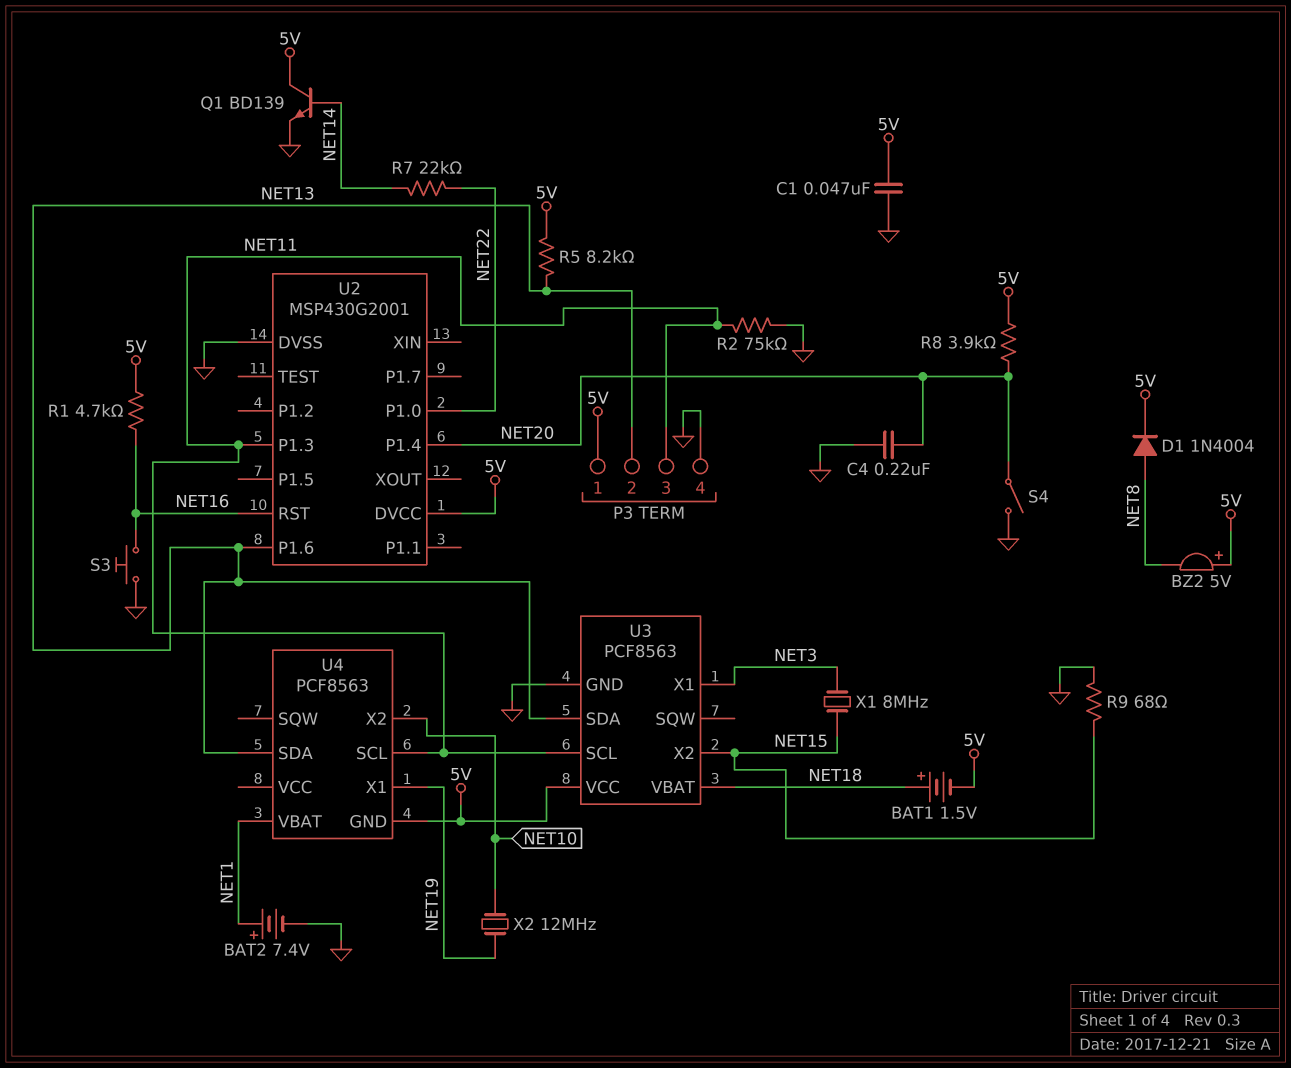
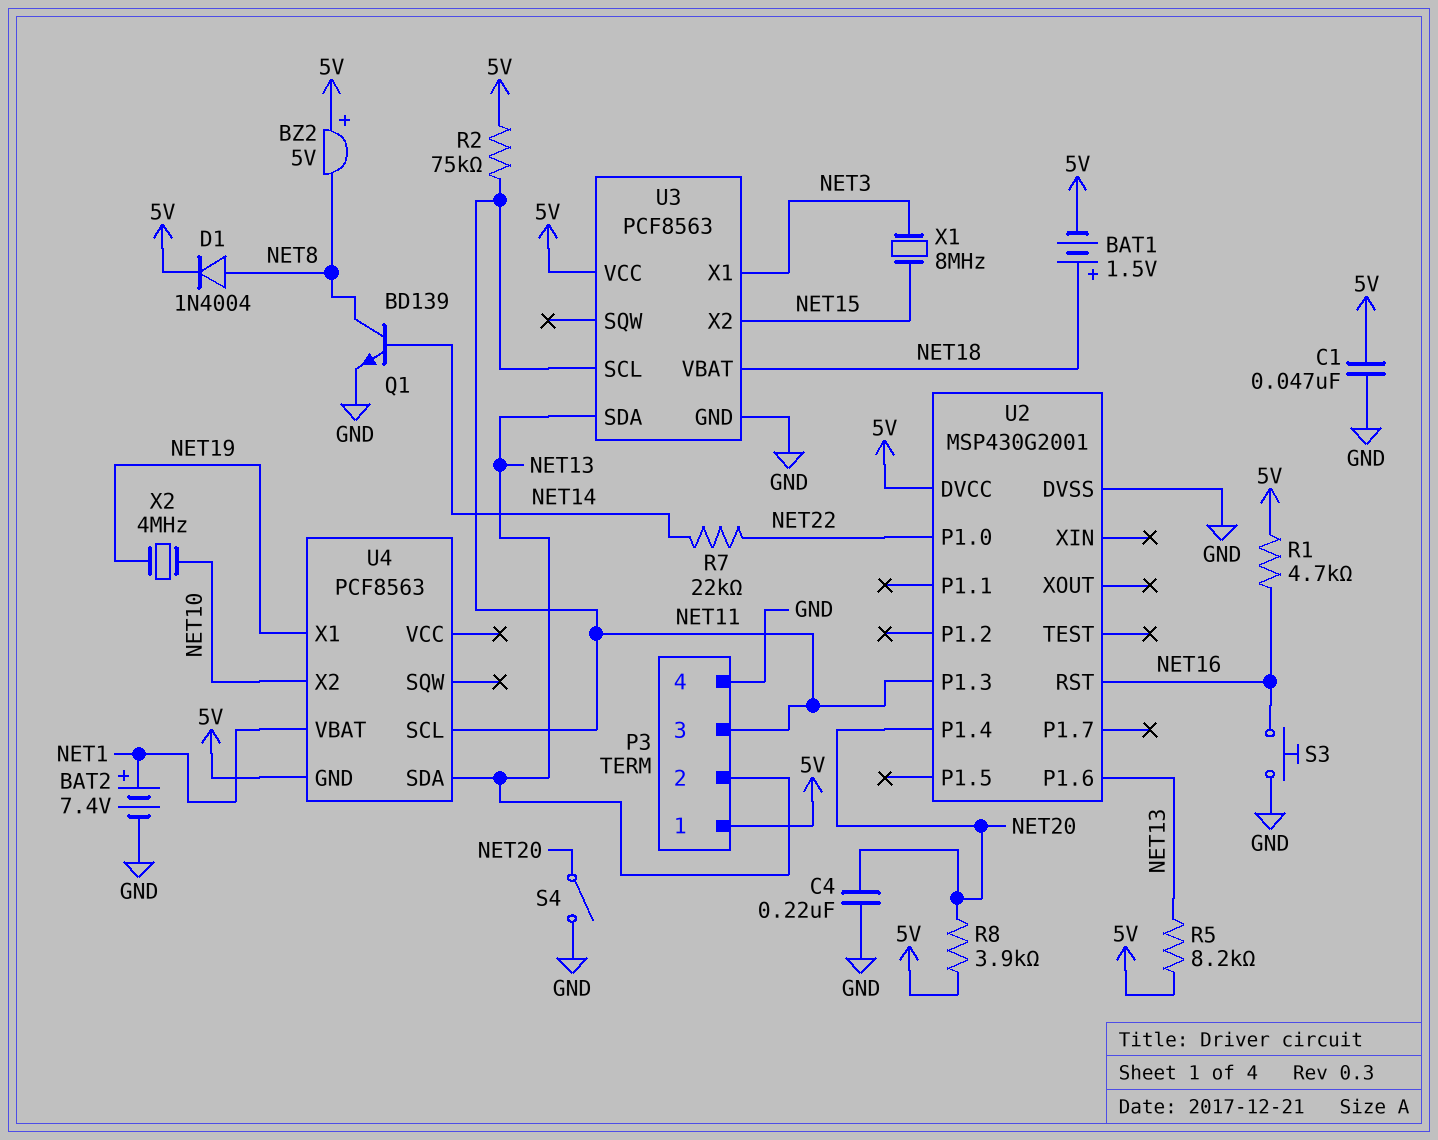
Q1: NPN BD139 (B NET14, C 5V, E GND) -> NPN BD139 (B NET14, C NET8, E GND)
R2: 75k (GND, NET11) -> 75k (5V, NET11)
R9: 68 (GND, NET15) -> none
X2: 12MHz (NET10, NET19) -> 4MHz (NET10, NET19)

